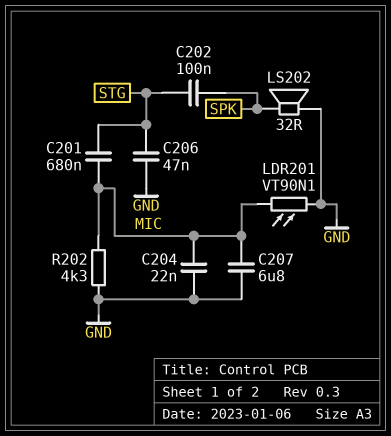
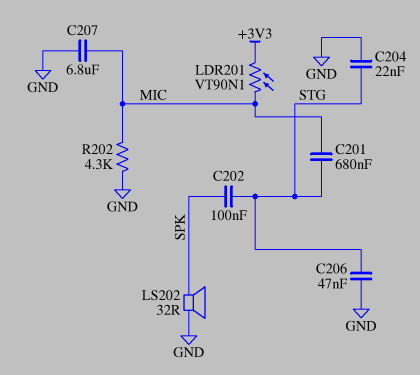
C204: 22nF (GND, MIC) -> 22nF (GND, STG)
LDR201: VT90N1 (GND, MIC) -> VT90N1 (+3V3, MIC)

